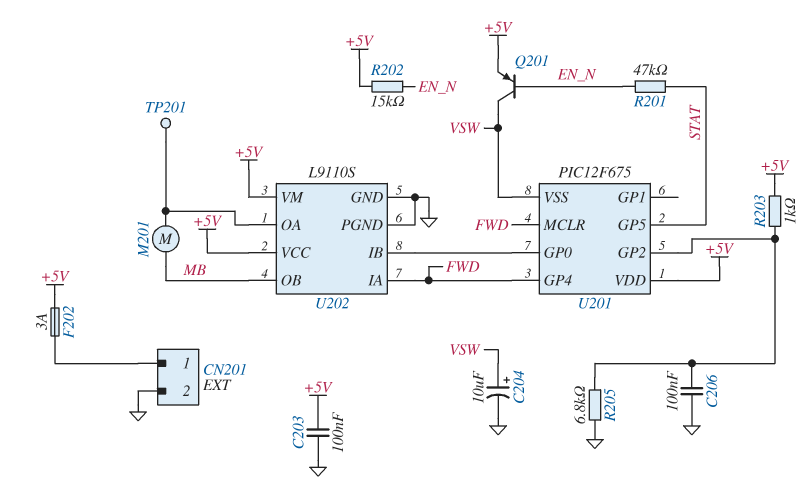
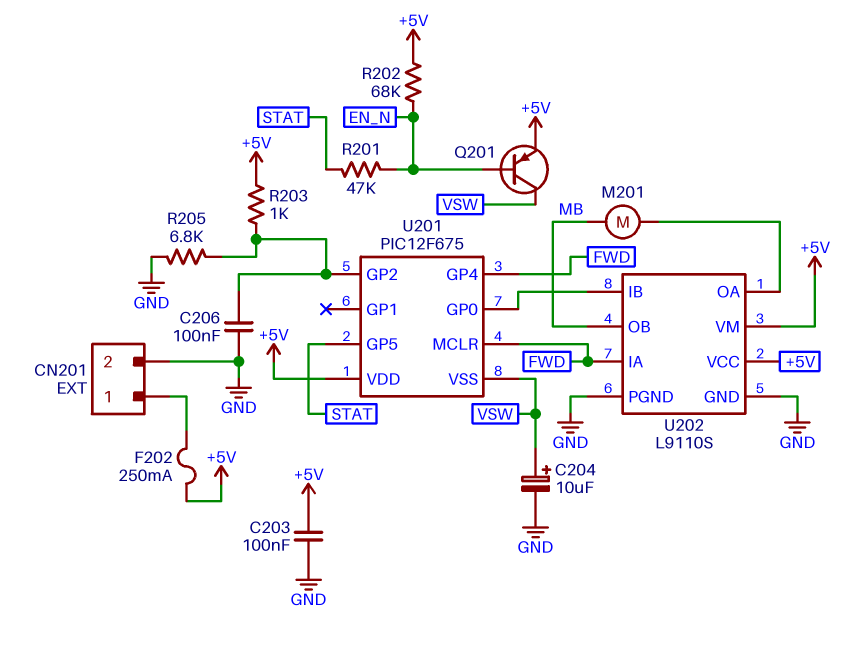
F202: 3A (+5V, CN201/1) -> 250mA (+5V, CN201/1)
R202: 15k (+5V, EN_N) -> 68k (+5V, EN_N)
TP201: test point (U202/OA) -> none

